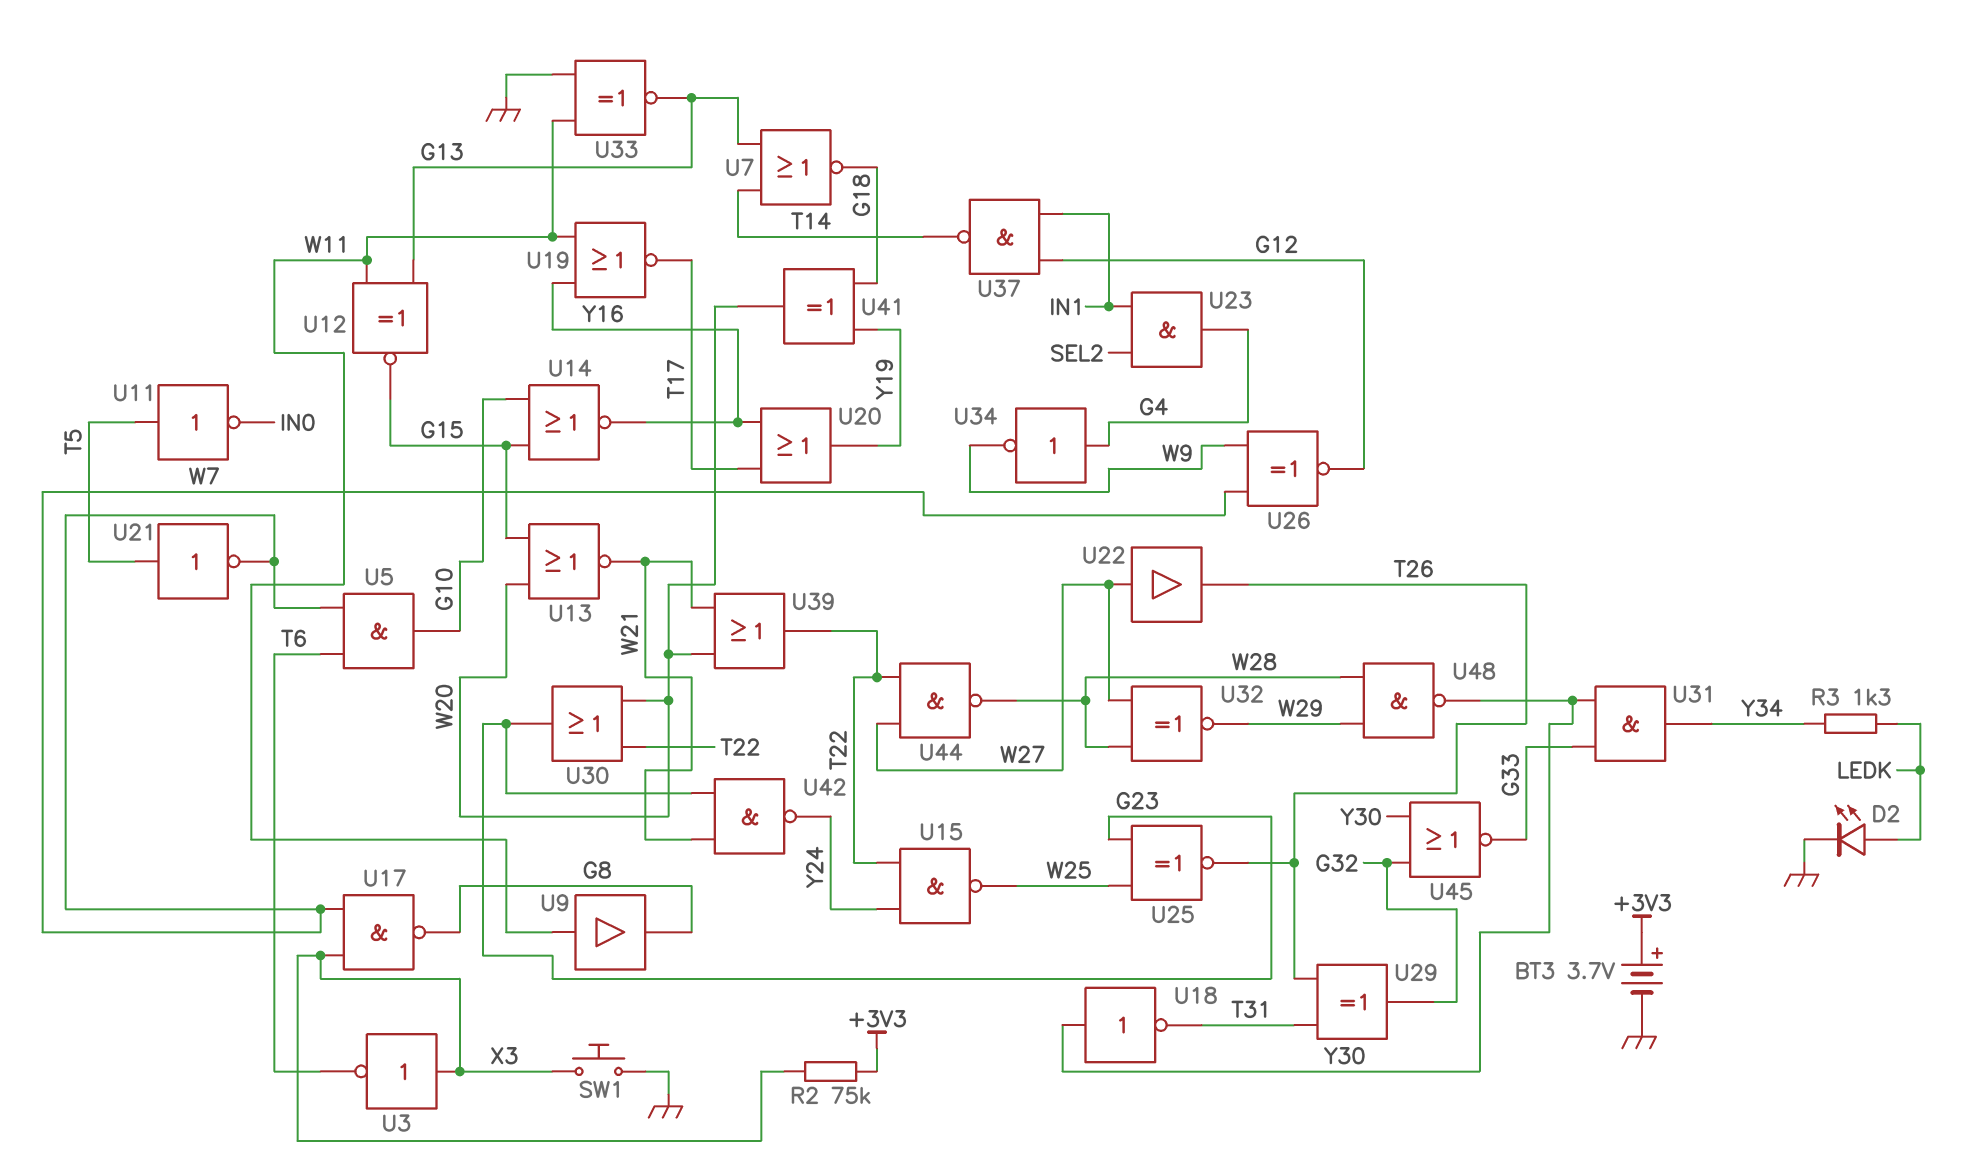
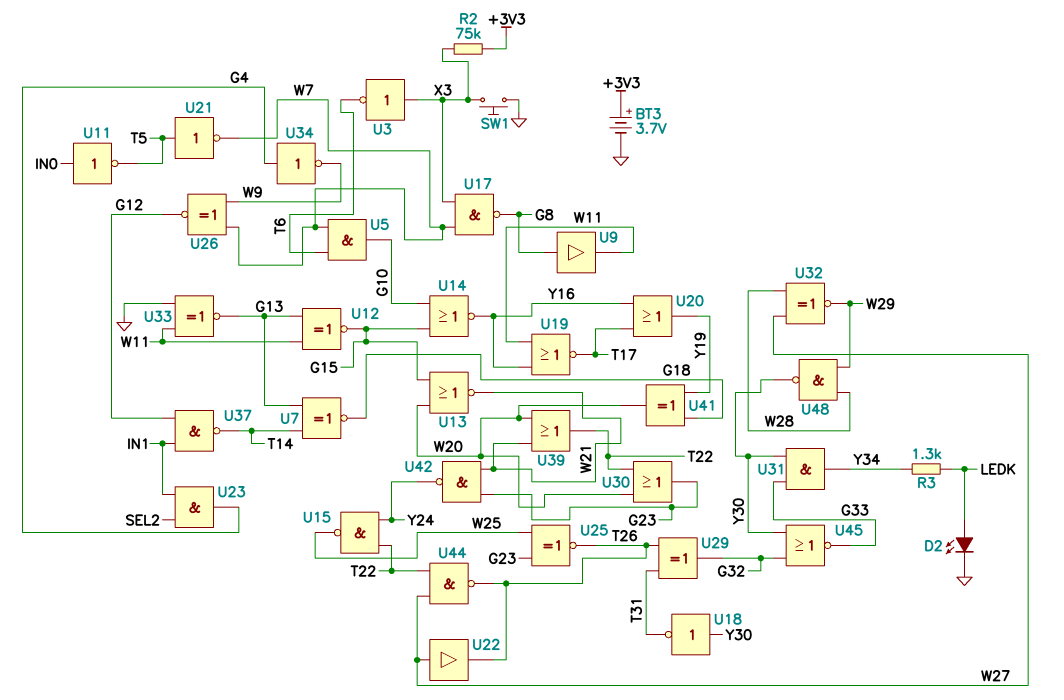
U7: NOR (in G13, in T14, out G18) -> XNOR (in G13, in T14, out G18)
U9: buffer (in W11, out G8) -> buffer (in G8, out W11)
U11: NOT (in T5, out IN0) -> NOT (in IN0, out T5)
U44: NAND (in T22, in W27, out W28) -> NAND (in T22, in W27, out T26)

